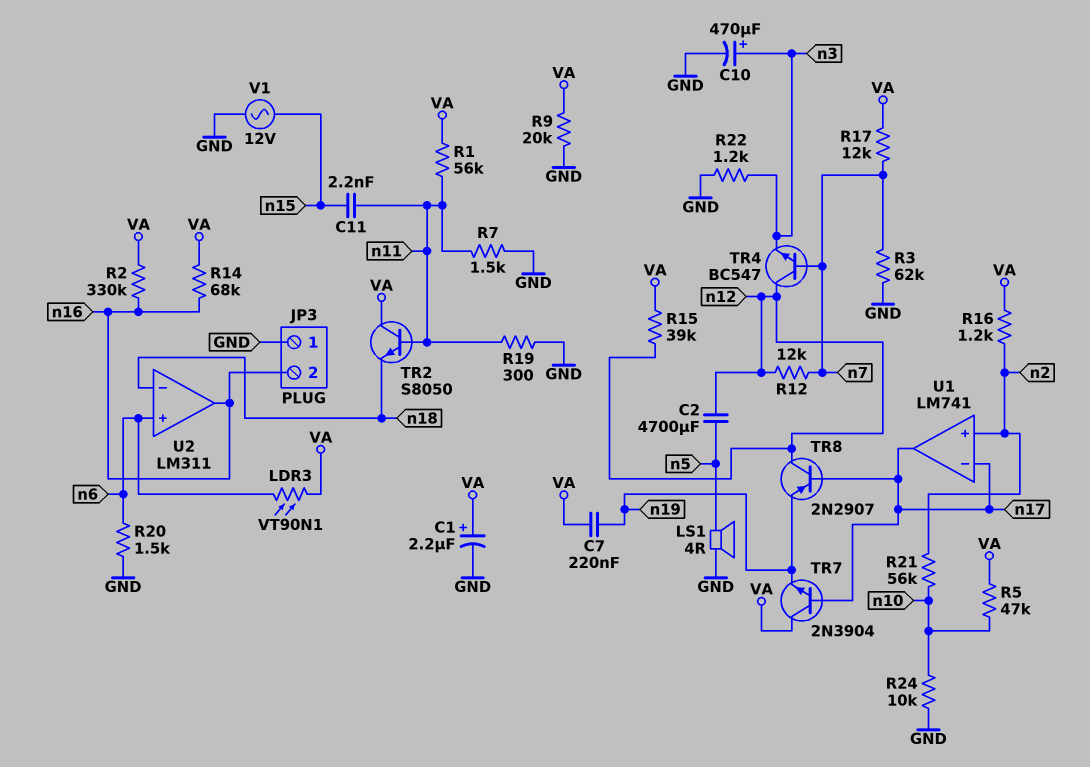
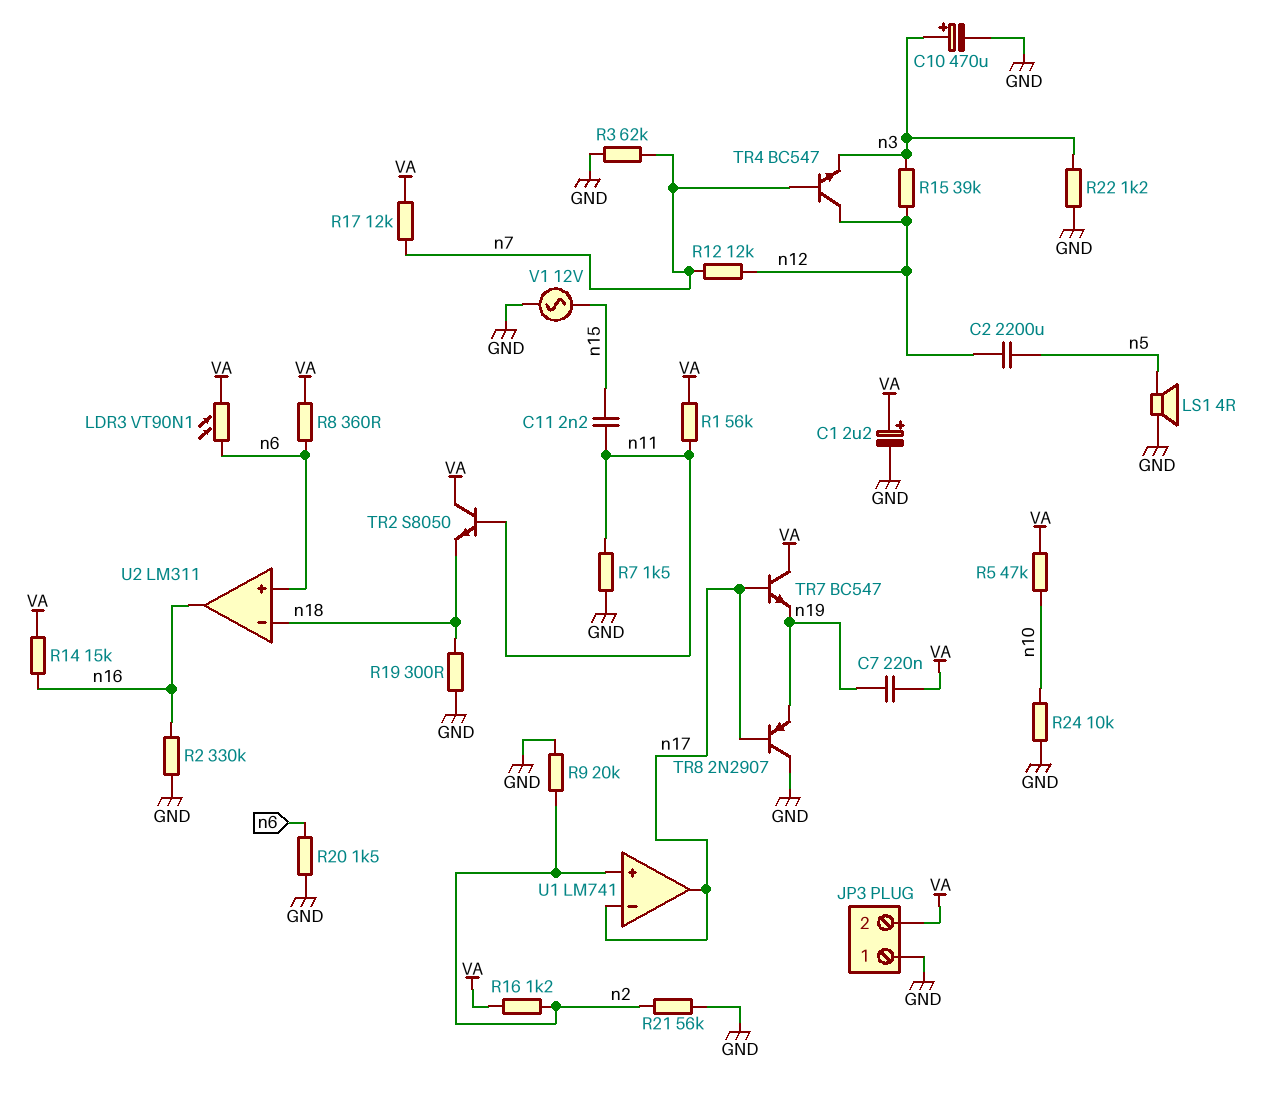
C2: 4700uF (n5, n12) -> 2200uF (n5, n12)
JP3 pin 2: n16 -> VA
R2: 330k (VA, n16) -> 330k (GND, n16)
R8: none -> 360 (VA, n6)
R9: 20k (GND, VA) -> 20k (GND, n2)
R14: 68k (VA, n16) -> 15k (VA, n16)
R15: 39k (VA, n12) -> 39k (n3, n12)
R19: 300 (GND, n11) -> 300 (GND, n18)
R21: 56k (n2, n10) -> 56k (GND, n2)
TR7: NPN 2N3904 (B n17, C VA, E n19) -> NPN BC547 (B n17, C VA, E n19)
TR8: PNP 2N2907 (B n17, C n12, E n19) -> PNP 2N2907 (B n17, C GND, E n19)

